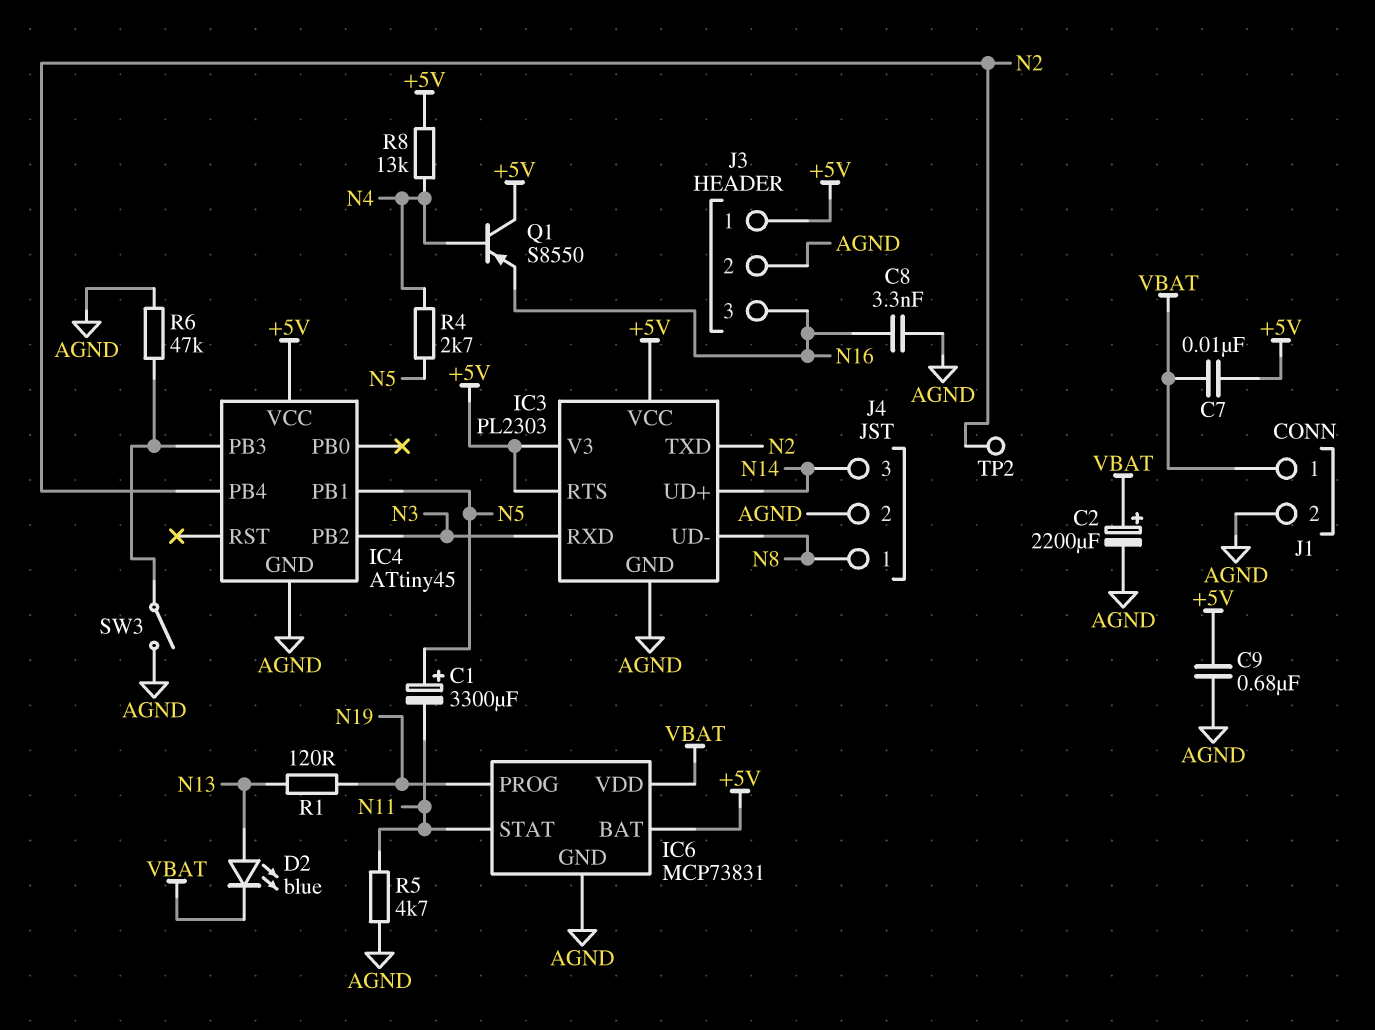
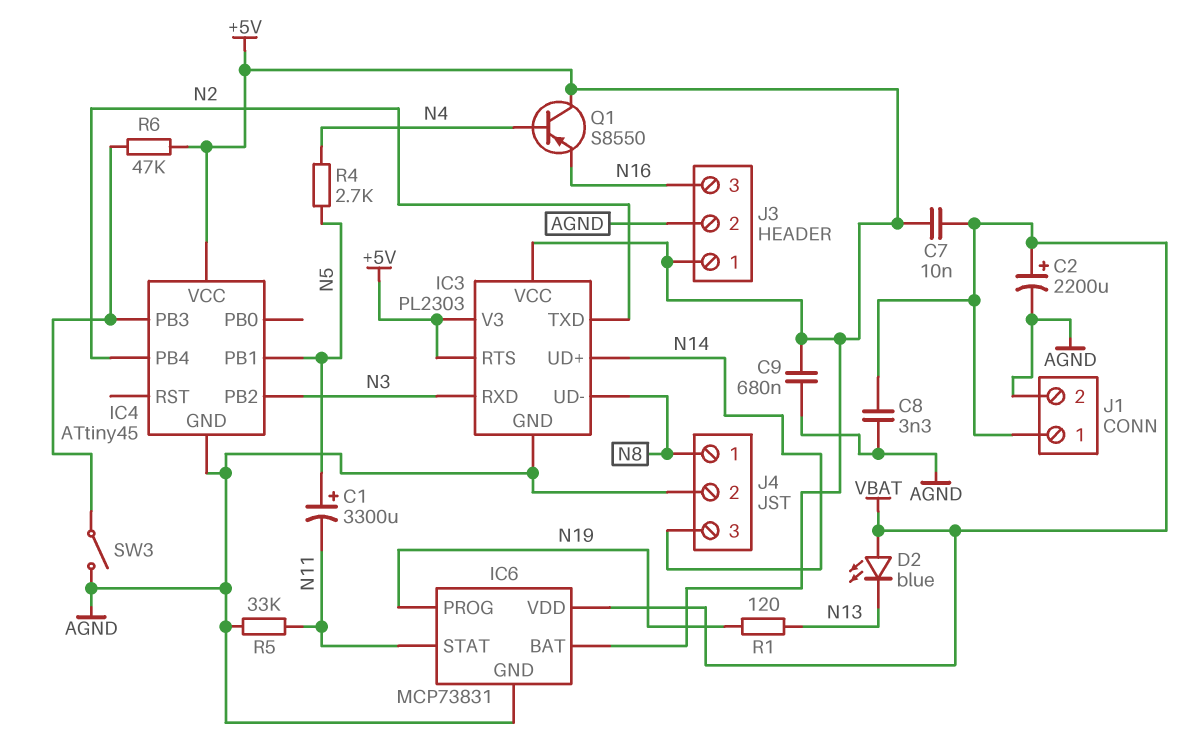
C8: 3.3nF (AGND, N16) -> 3.3nF (AGND, VBAT)
D2: LED blue (A N13, K VBAT) -> LED blue (A VBAT, K N13)
R5: 4.7k (AGND, N11) -> 33k (AGND, N11)
R6: 47k (AGND, IC4/PB3) -> 47k (+5V, IC4/PB3)
R8: 13k (+5V, N4) -> none
TP2: test point (N2) -> none

